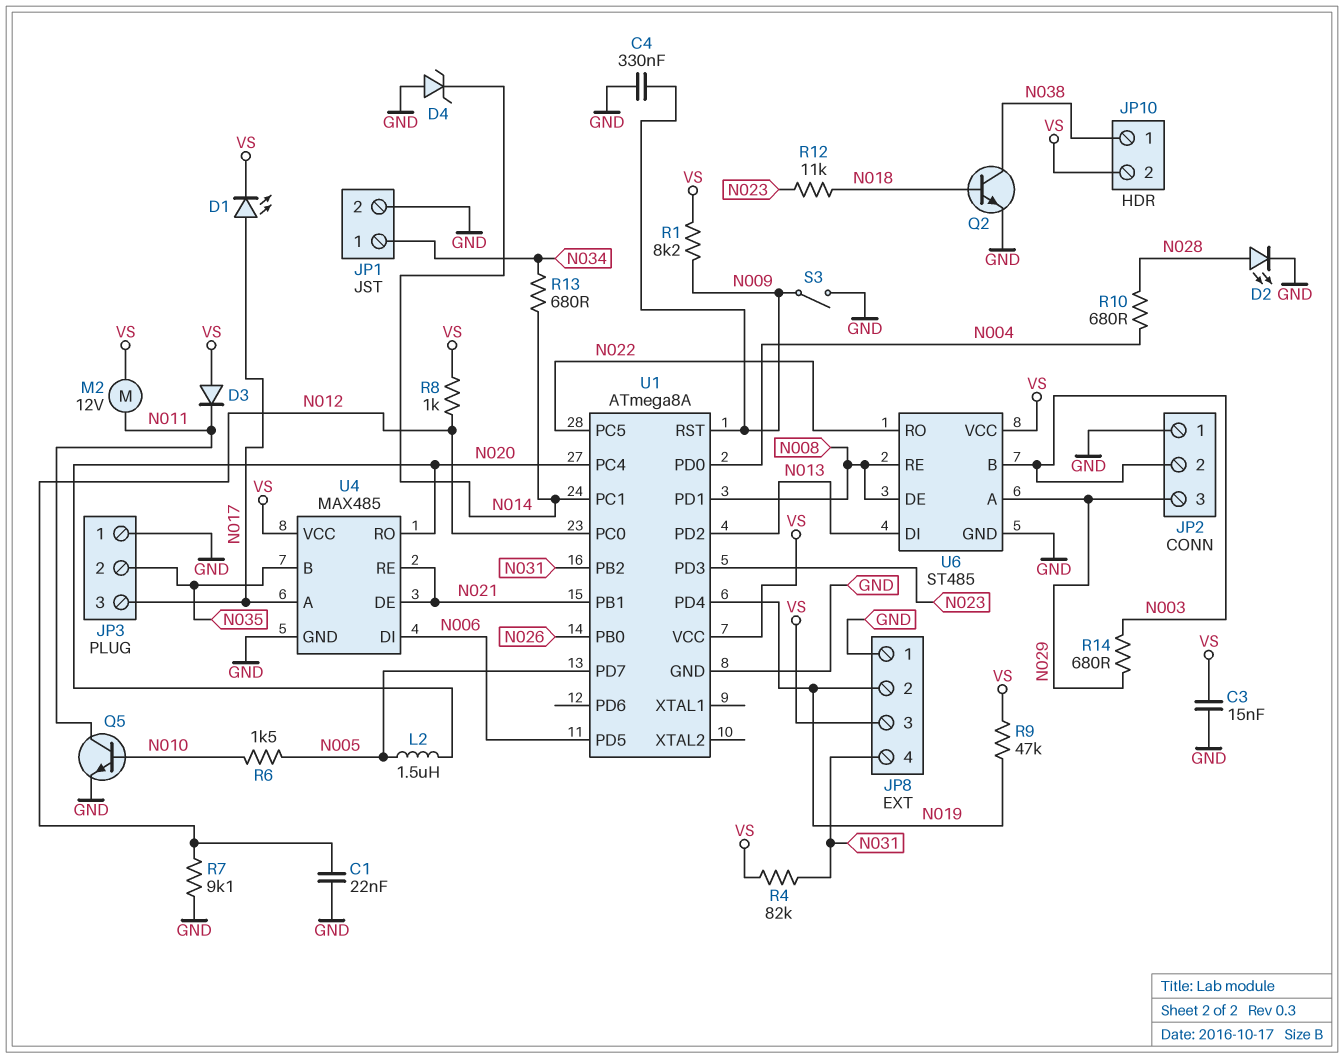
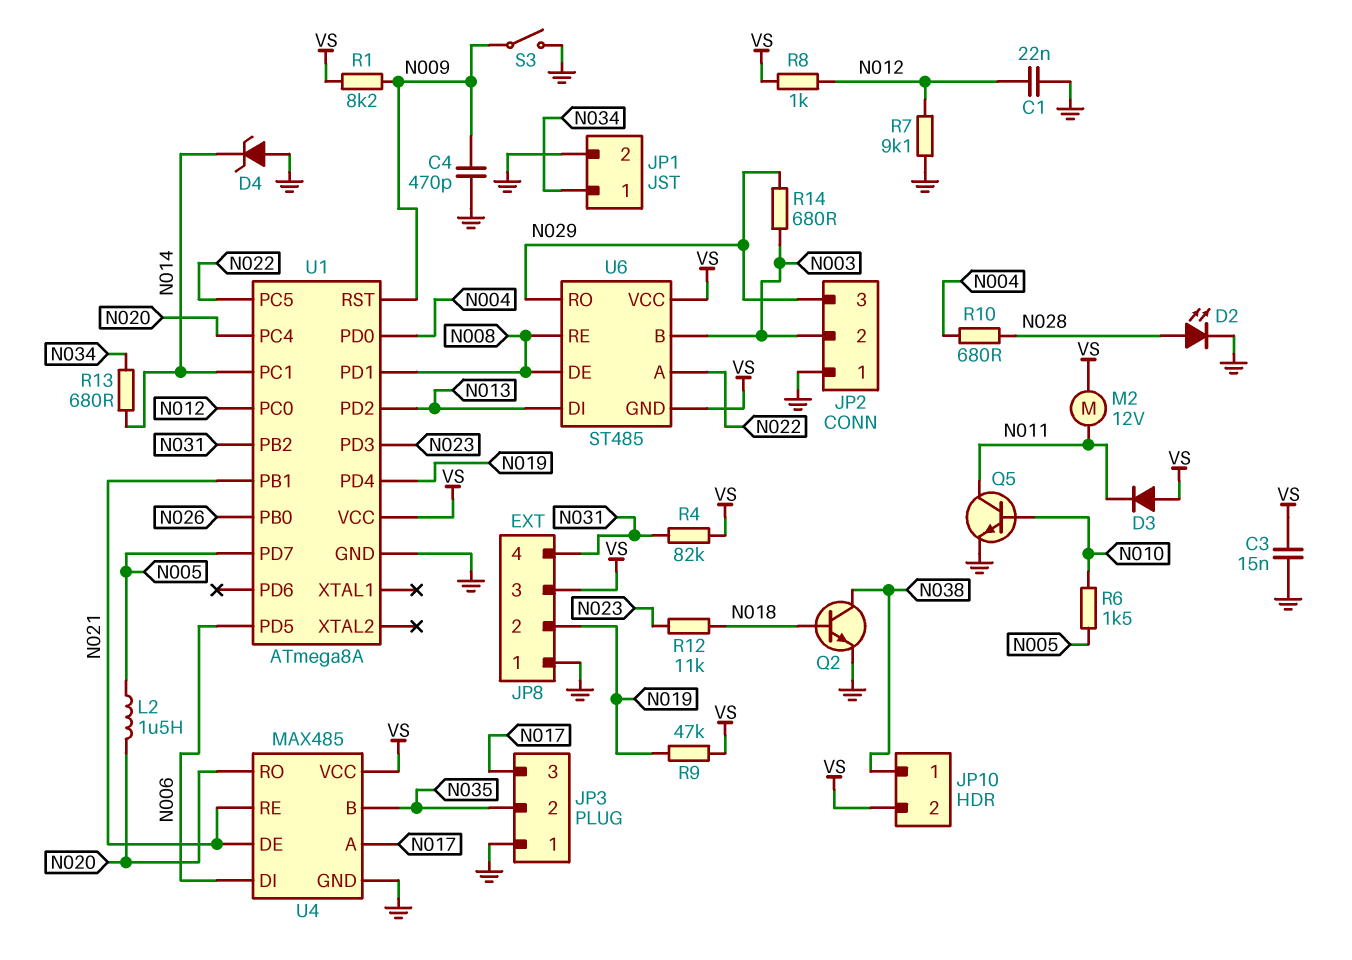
C4: 330nF (GND, N009) -> 470pF (GND, N009)
D1: LED (A N017, K VS) -> none
U6 pin A: N029 -> N022
U6 pin GND: GND -> VS
U6 pin RO: N022 -> N029

